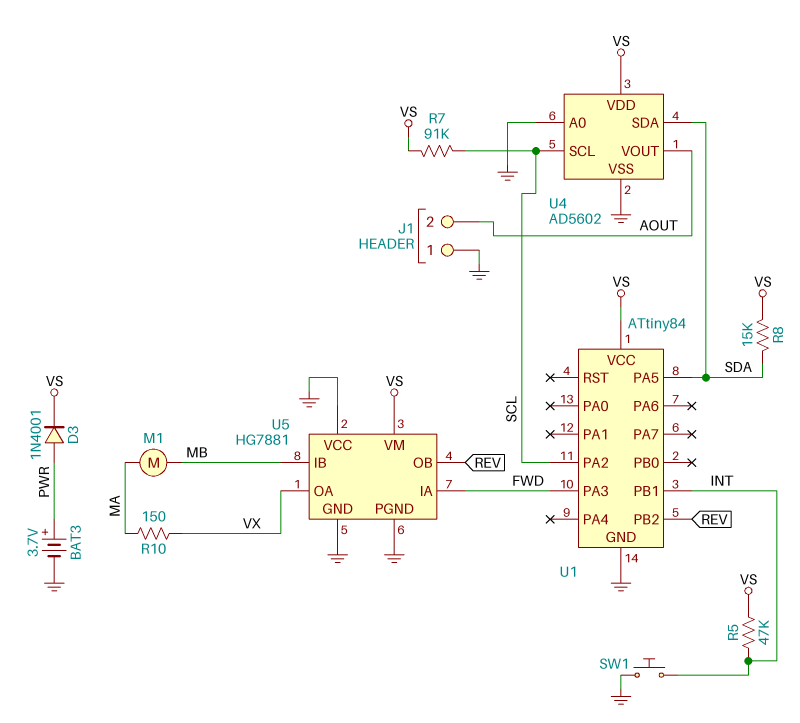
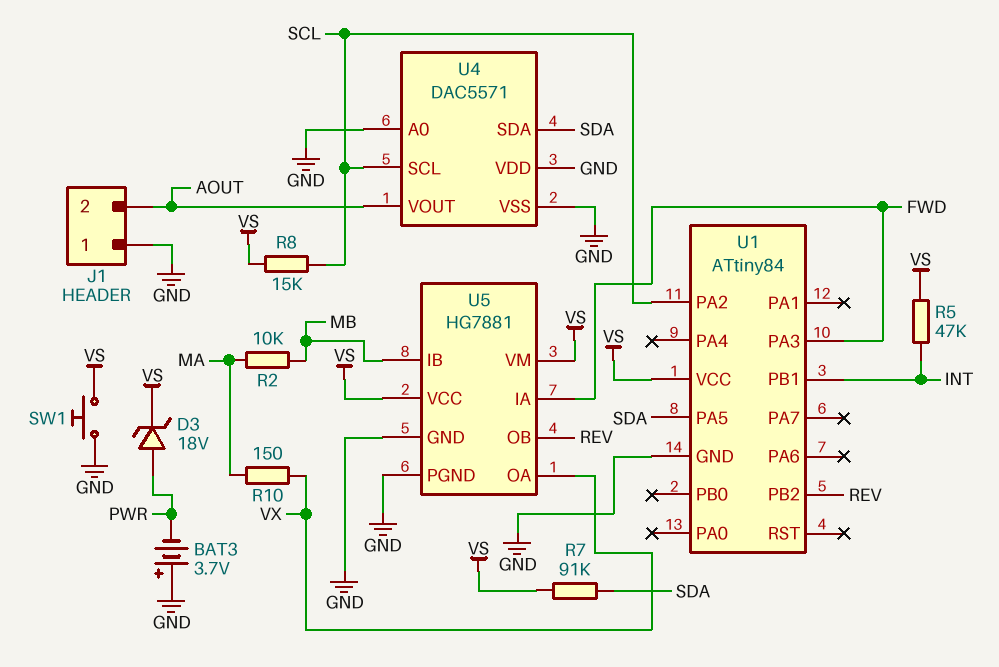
BAT3: 3.7V (plus PWR, minus GND) -> 3.7V (plus GND, minus PWR)
D3: diode 1N4001 (A PWR, K VS) -> zener 18V (A PWR, K VS)
M1: motor (MA, MB) -> none
R2: none -> 10k (MA, MB)
R7: 91k (SCL, VS) -> 91k (SDA, VS)
R8: 15k (SDA, VS) -> 15k (SCL, VS)
SW1: button (GND, INT) -> button (GND, VS)
U4: AD5602 -> DAC5571
U4 pin VDD: VS -> GND
U5 pin VCC: GND -> VS

